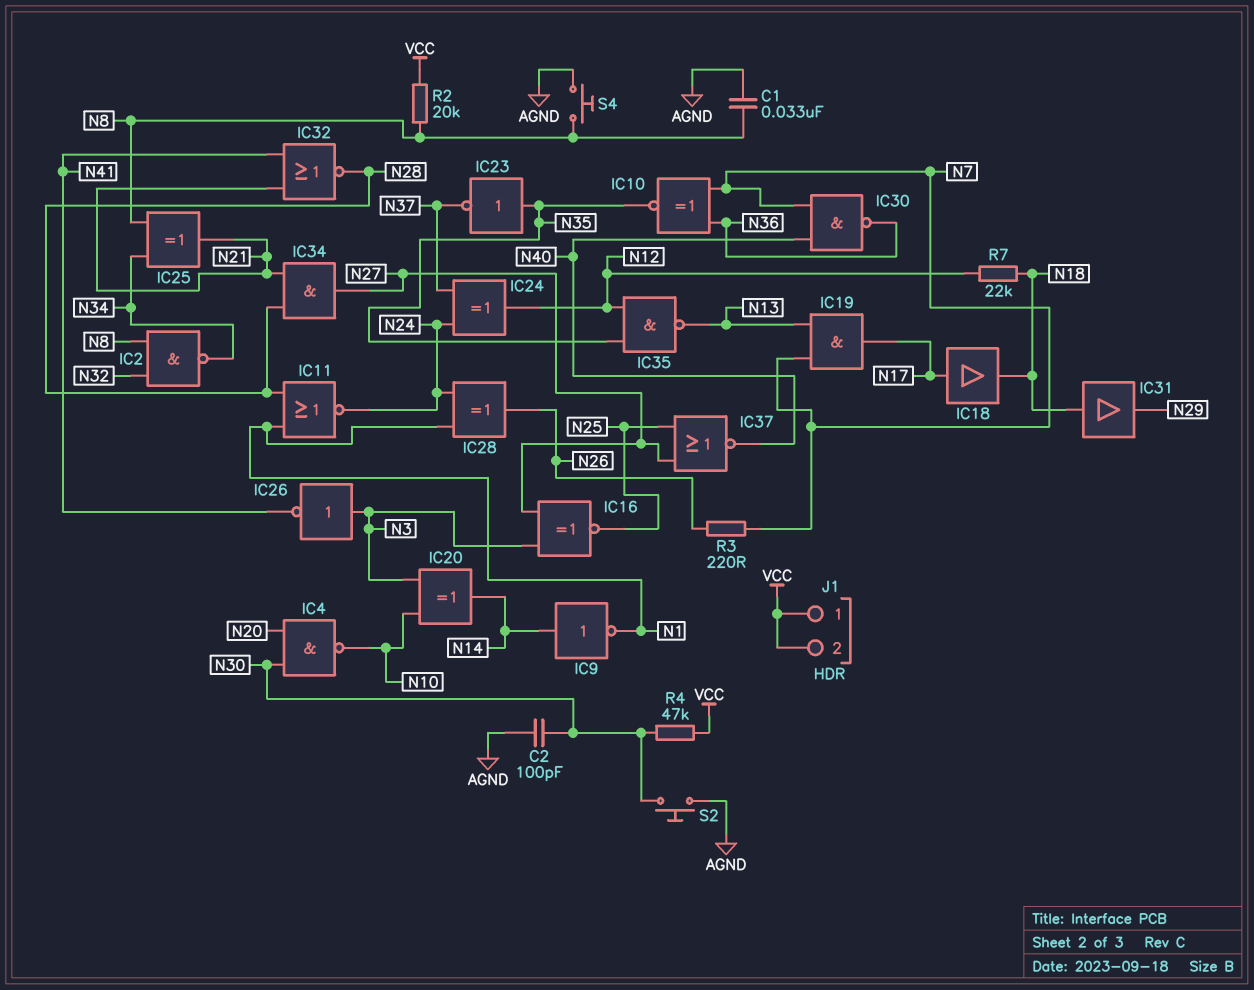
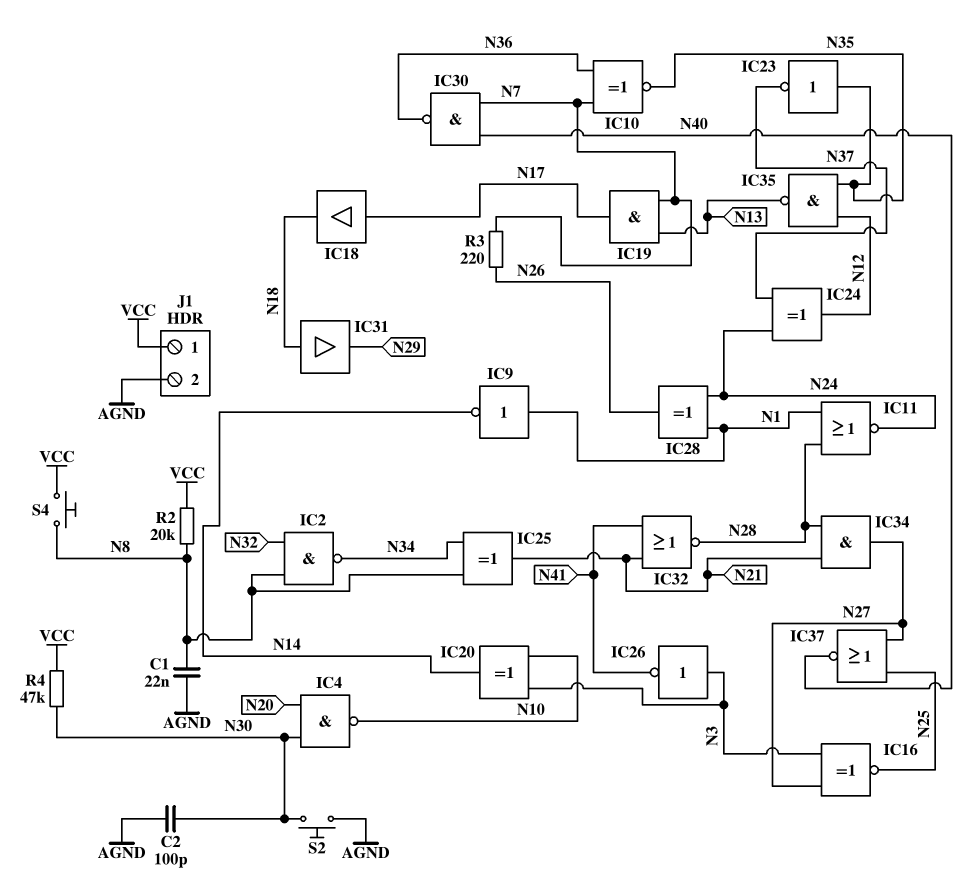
C1: 33nF (AGND, N8) -> 22nF (AGND, N8)
IC9: NOT (in N14, out N1) -> NOT (in N1, out N14)
J1 pin 2: VCC -> AGND
R7: 22k (N12, N18) -> none
S4: button (AGND, N8) -> button (N8, VCC)

